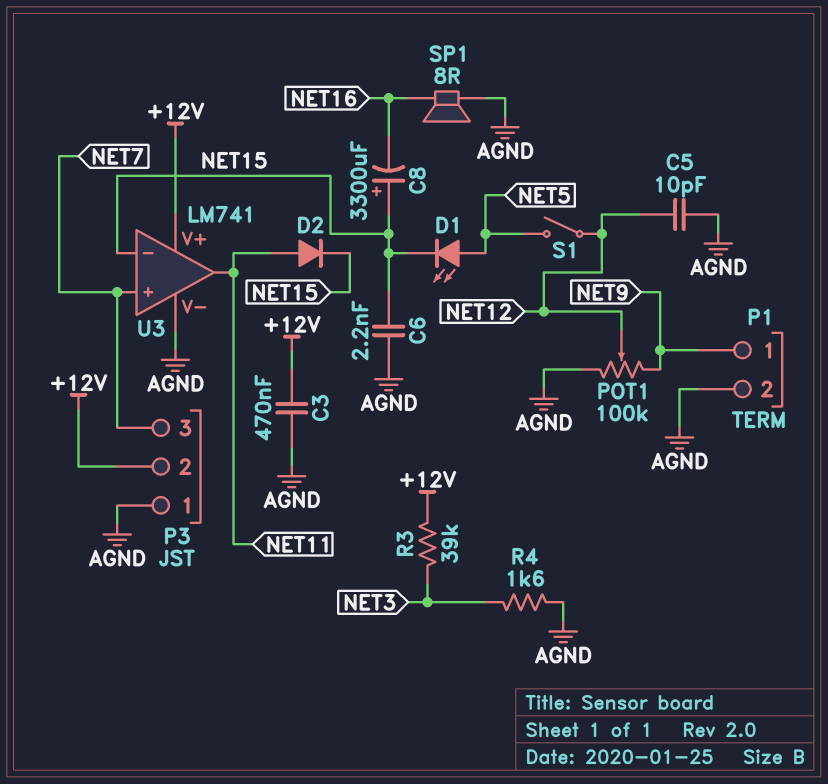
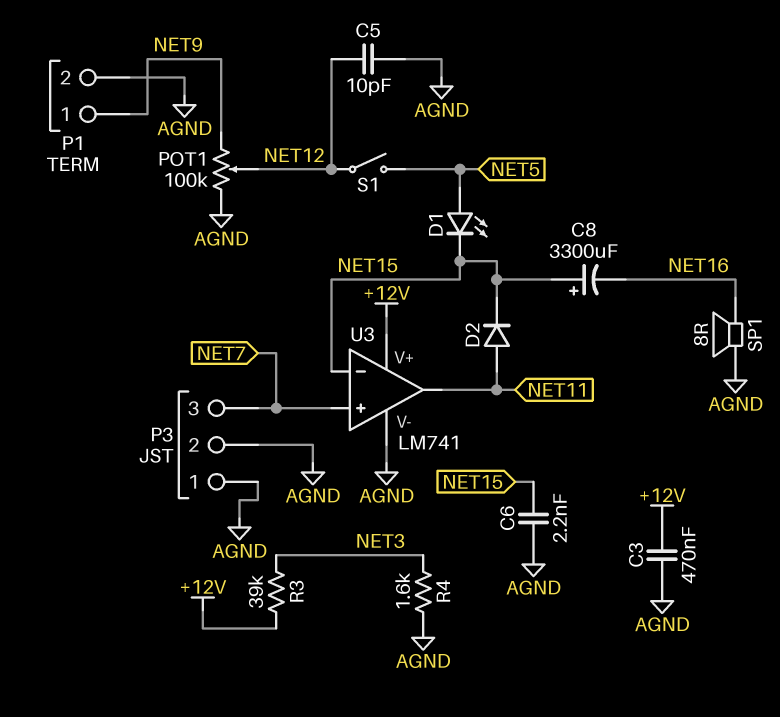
P3 pin 2: +12V -> AGND

